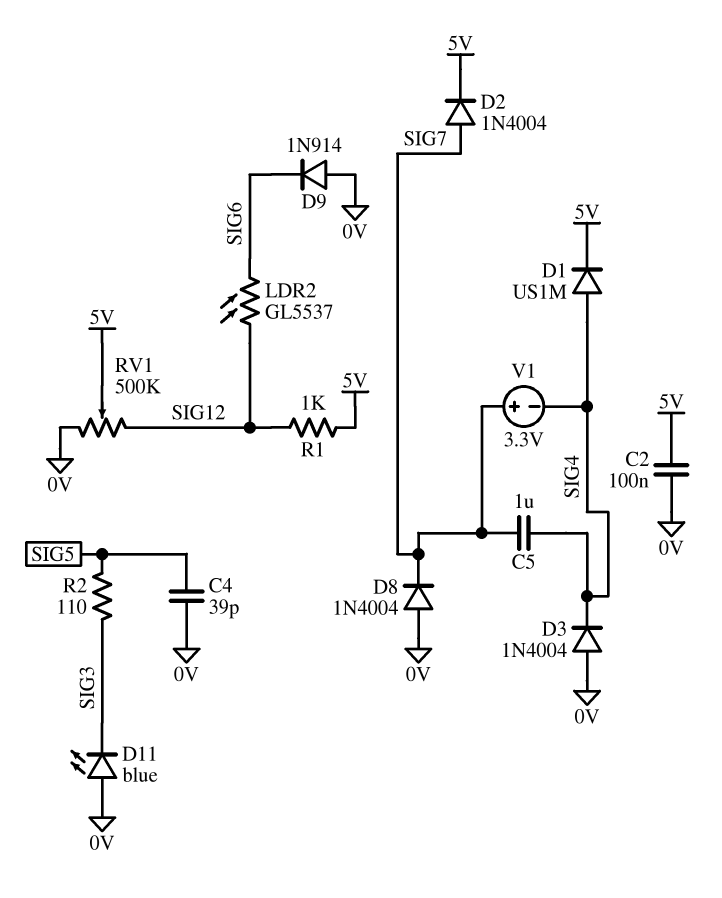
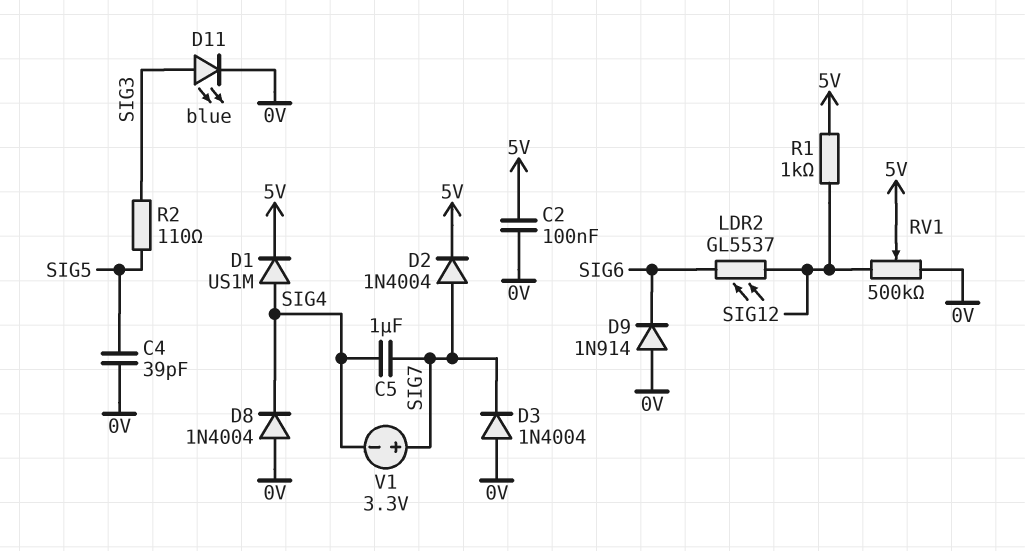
D3: diode 1N4004 (A 0V, K SIG4) -> diode 1N4004 (A 0V, K SIG7)
D8: diode 1N4004 (A 0V, K SIG7) -> diode 1N4004 (A 0V, K SIG4)
D11: LED blue (A 0V, K SIG3) -> LED blue (A SIG3, K 0V)

